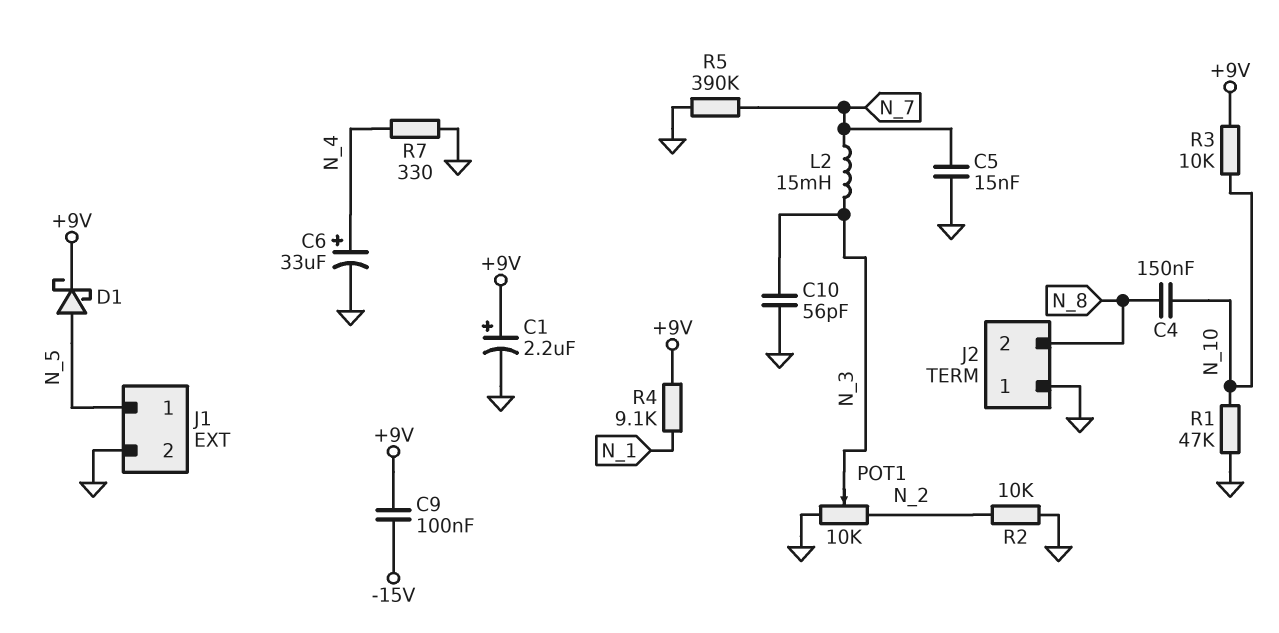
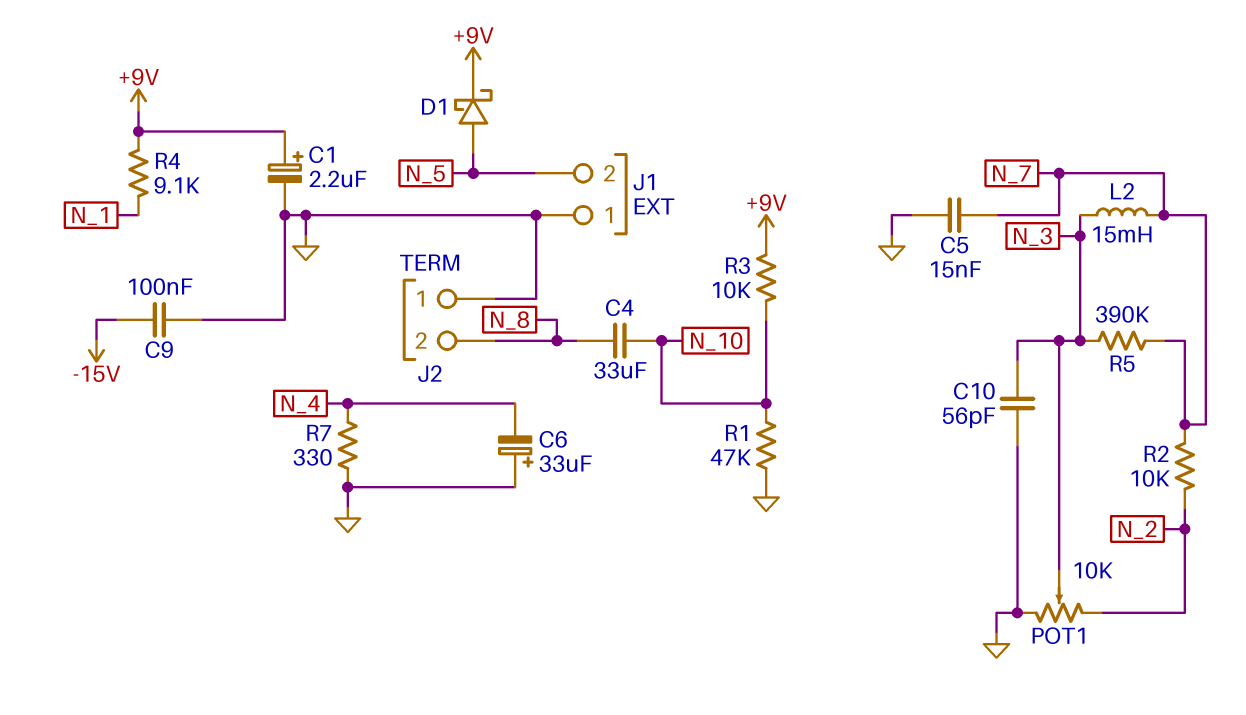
C4: 150nF (N_8, N_10) -> 33uF (N_8, N_10)
C6: 33uF (plus N_4, minus GND) -> 33uF (plus GND, minus N_4)
C9: 100nF (+9V, -15V) -> 100nF (-15V, GND)
J1 pin 1: N_5 -> GND
J1 pin 2: GND -> N_5
R2: 10k (GND, N_2) -> 10k (N_2, N_7)
R5: 390k (GND, N_7) -> 390k (N_3, N_7)

